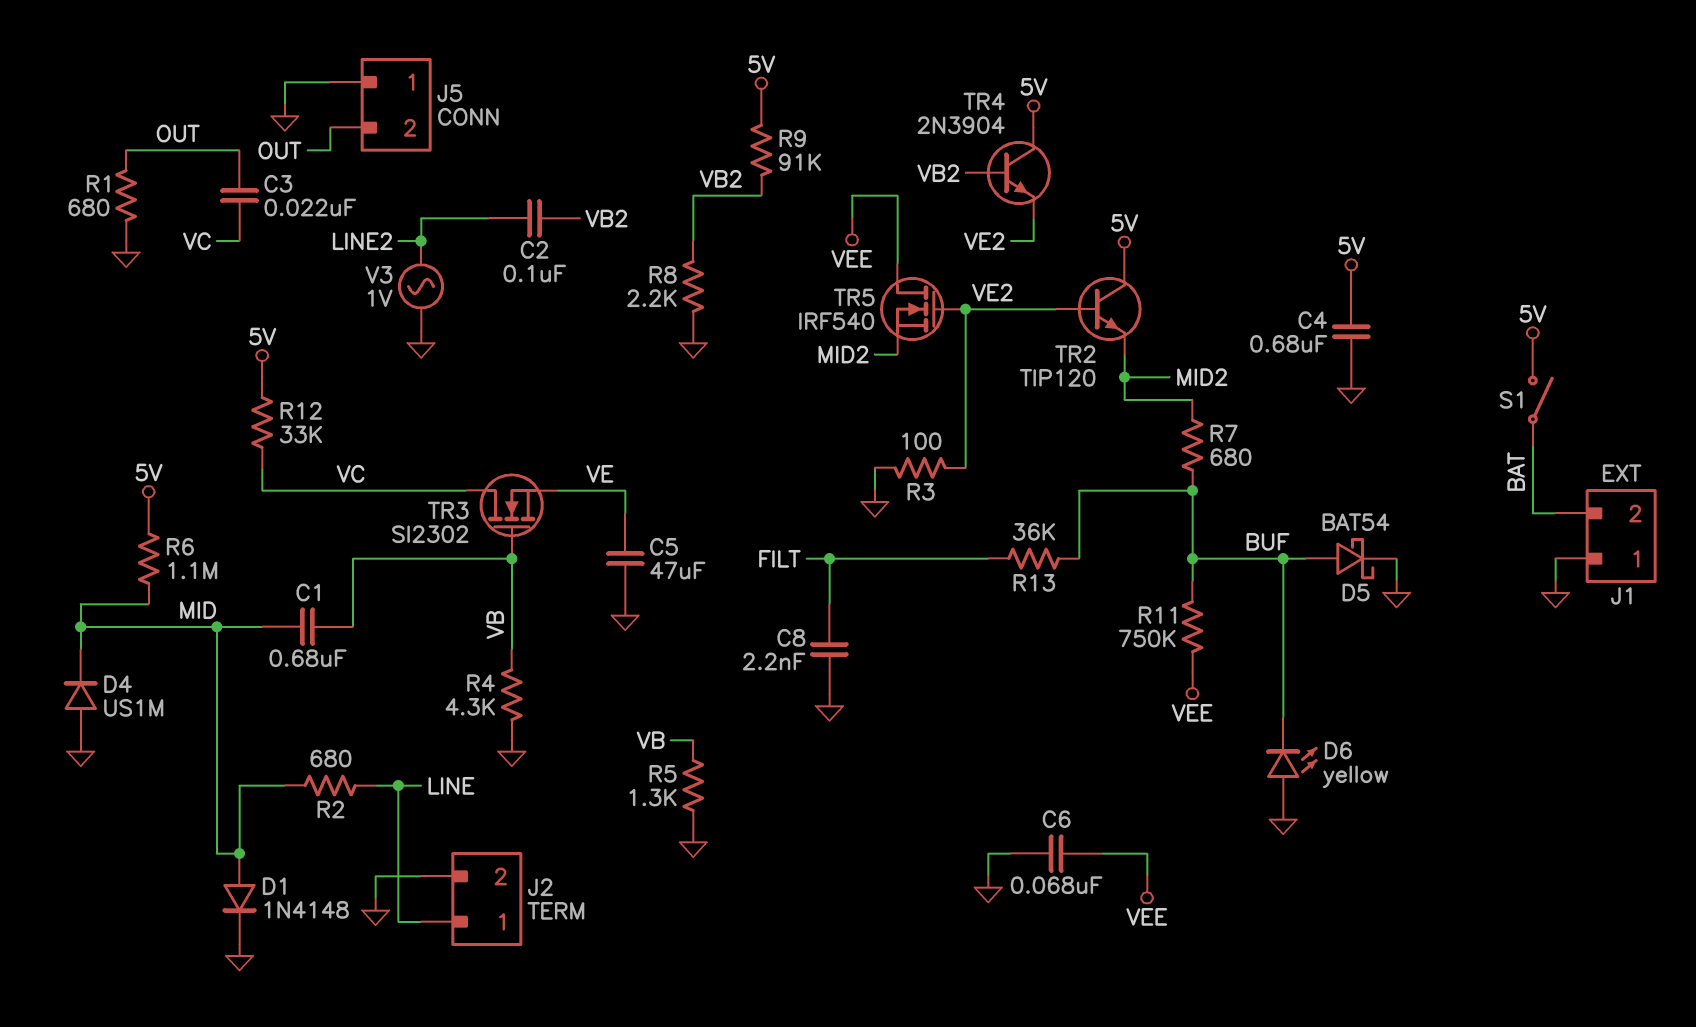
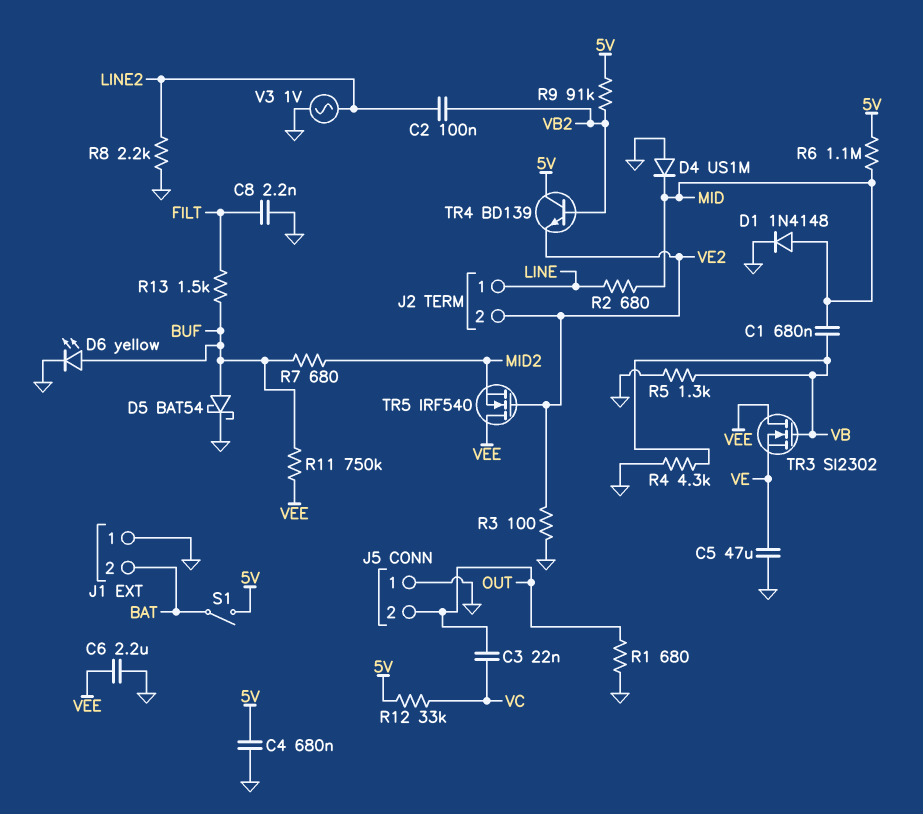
C6: 68nF (GND, VEE) -> 2.2uF (GND, VEE)
D6: LED yellow (A GND, K BUF) -> LED yellow (A BUF, K GND)
J2 pin 2: GND -> VE2
R8: 2.2k (GND, VB2) -> 2.2k (GND, LINE2)
R13: 36k (BUF, FILT) -> 1.5k (BUF, FILT)
TR2: NPN TIP120 (B VE2, C 5V, E MID2) -> none
TR3: NMOS SI2302 (G VB, D VC, S VE) -> NMOS SI2302 (G VB, D VEE, S VE)
TR4: NPN 2N3904 (B VB2, C 5V, E VE2) -> NPN BD139 (B VB2, C 5V, E VE2)

